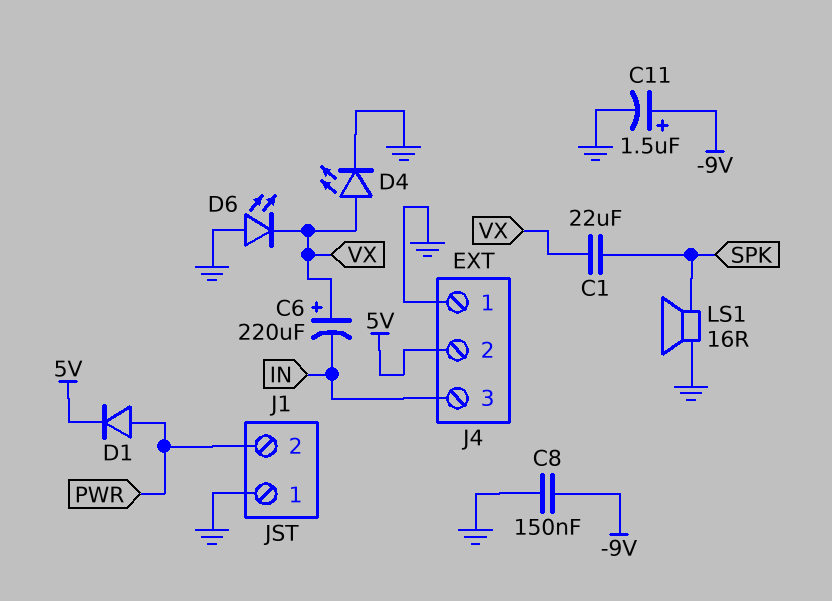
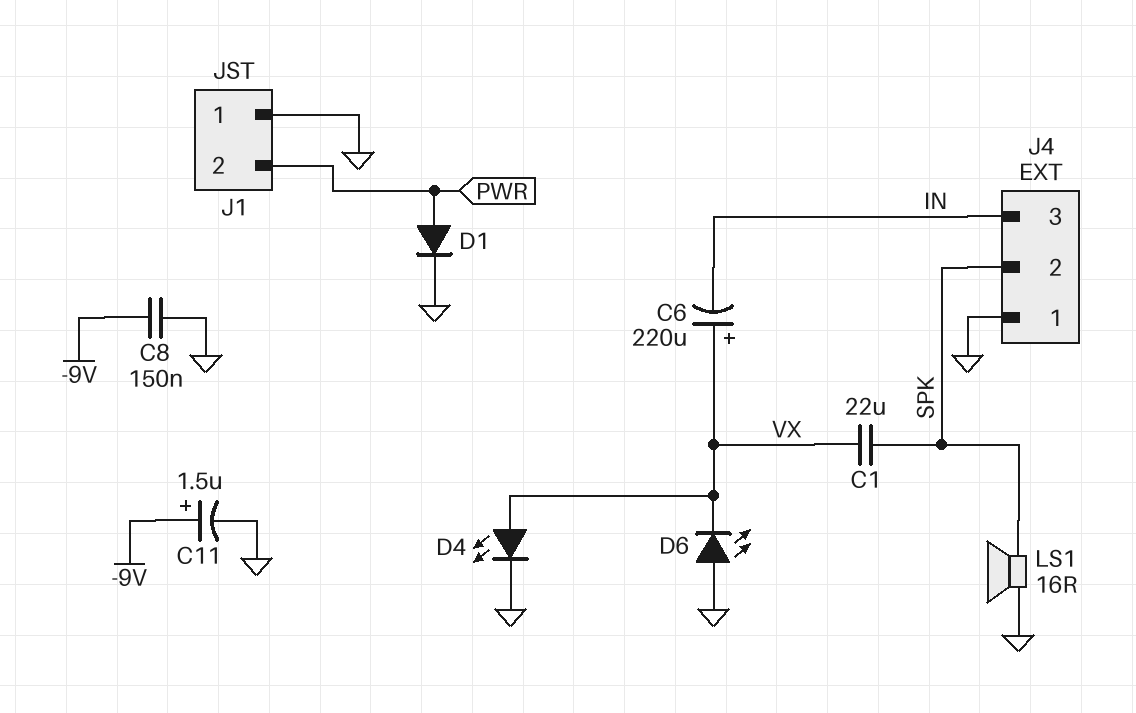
D1: diode (A PWR, K 5V) -> diode (A PWR, K GND)
J4 pin 2: 5V -> SPK

